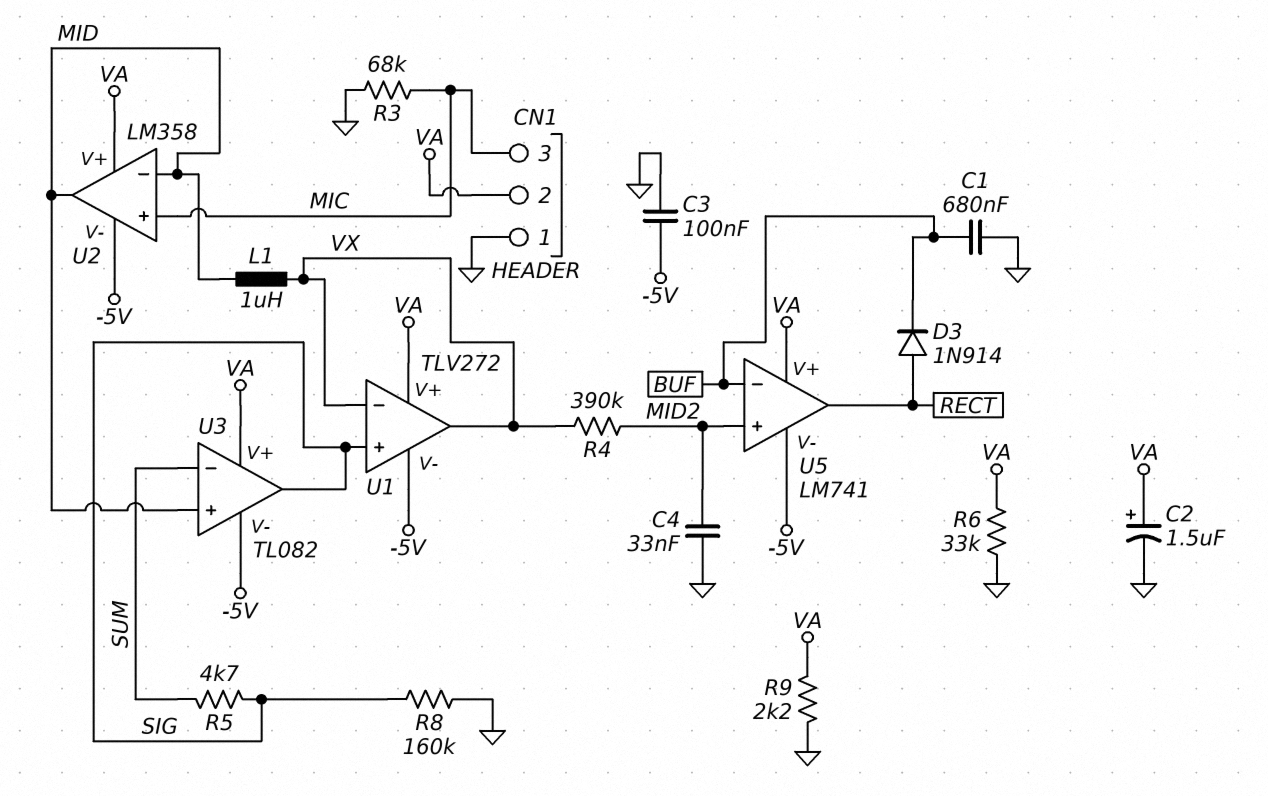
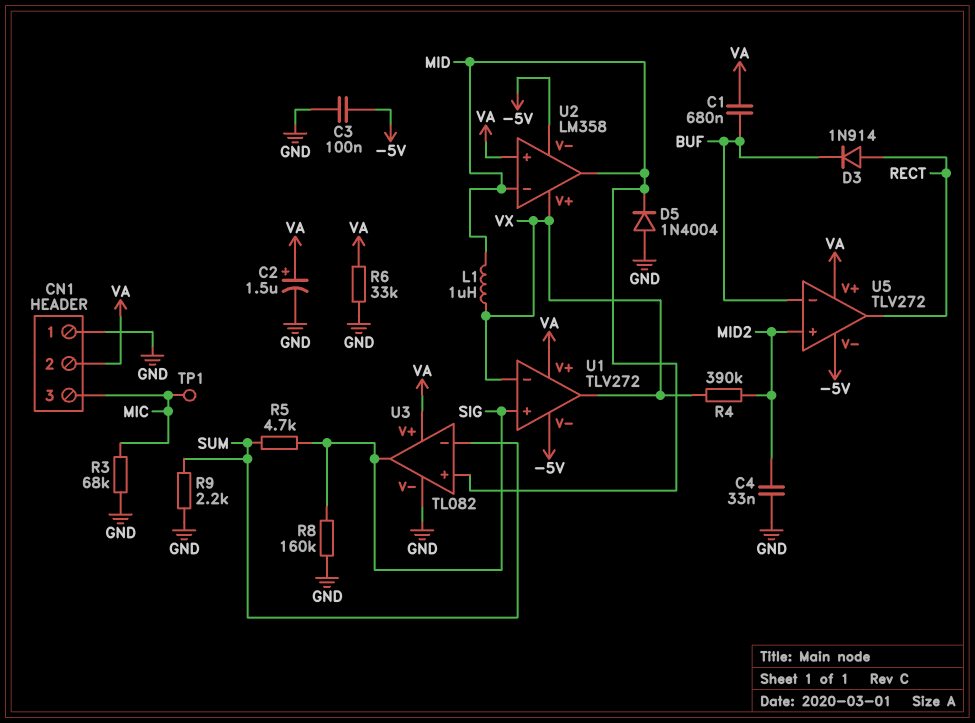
C1: 680nF (BUF, GND) -> 680nF (BUF, VA)
D5: none -> diode 1N4004 (A GND, K MID)
R9: 2.2k (GND, VA) -> 2.2k (GND, SUM)
TP1: none -> test point (MIC)
U2 pin V+: VA -> VX
U2 pin in+: MIC -> VA
U3 pin V-: -5V -> GND
U5: LM741 -> TLV272

